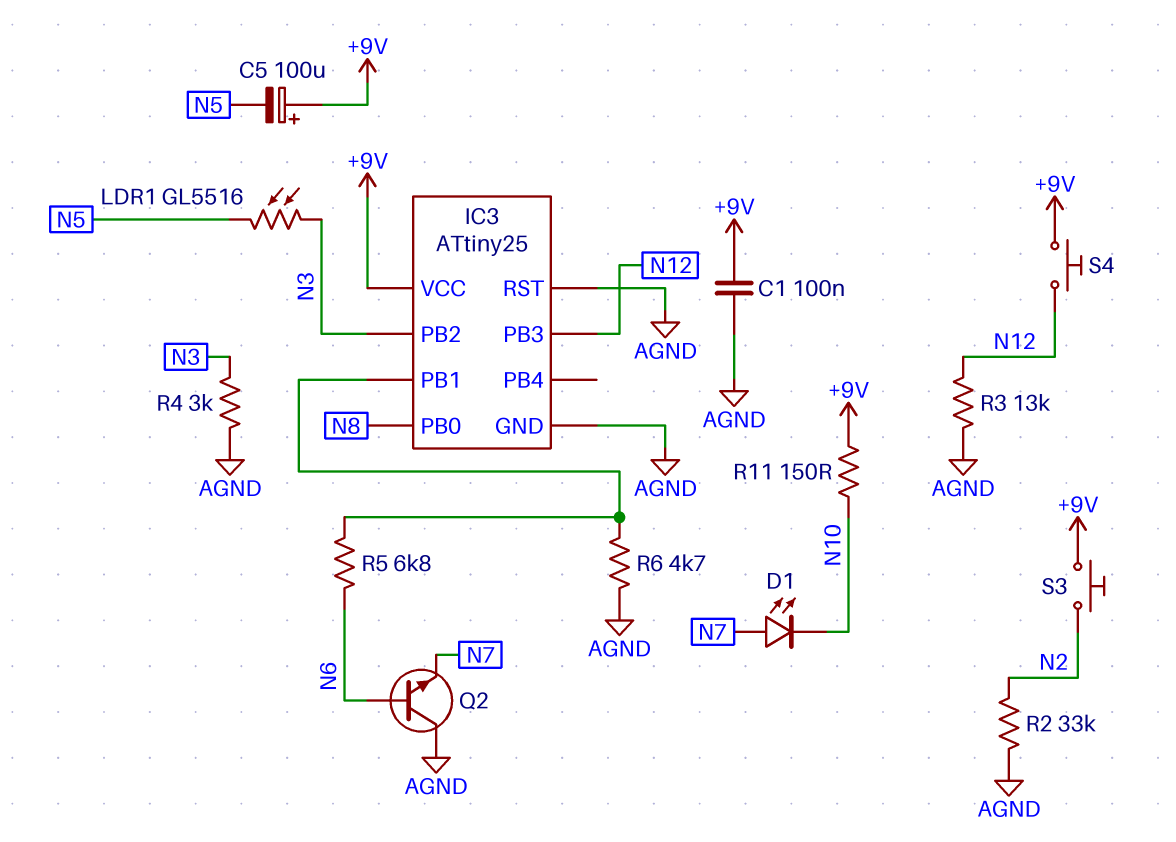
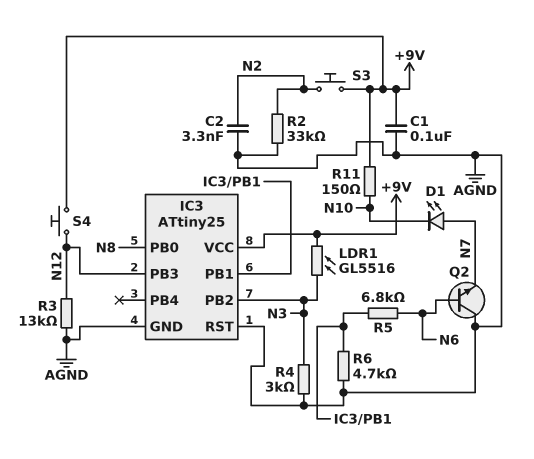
C2: none -> 3.3nF (AGND, N2)
C5: 100uF (plus +9V, minus N5) -> none
LDR1: GL5516 (N3, N5) -> GL5516 (+9V, N3)

